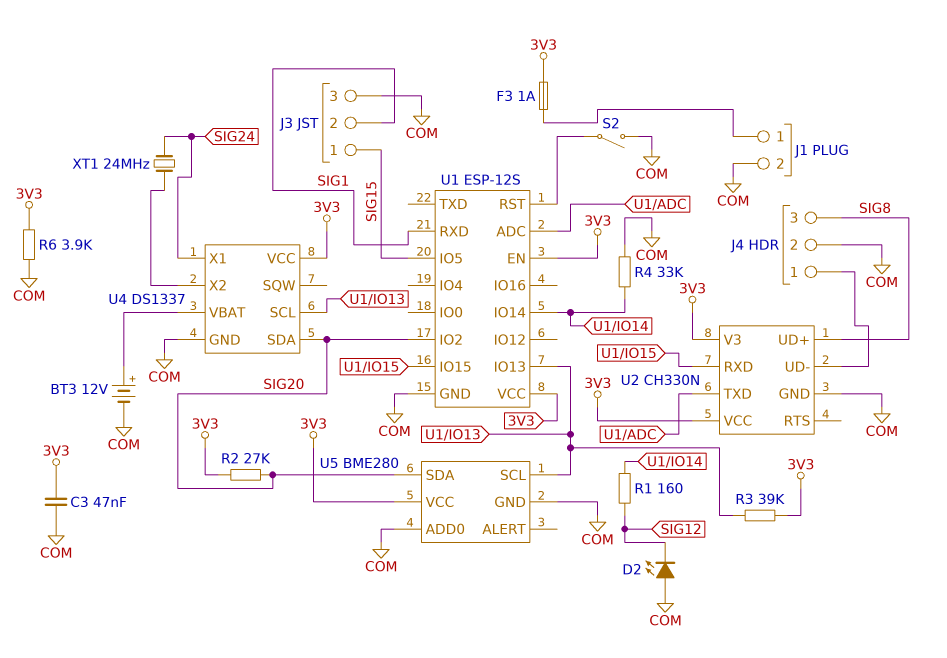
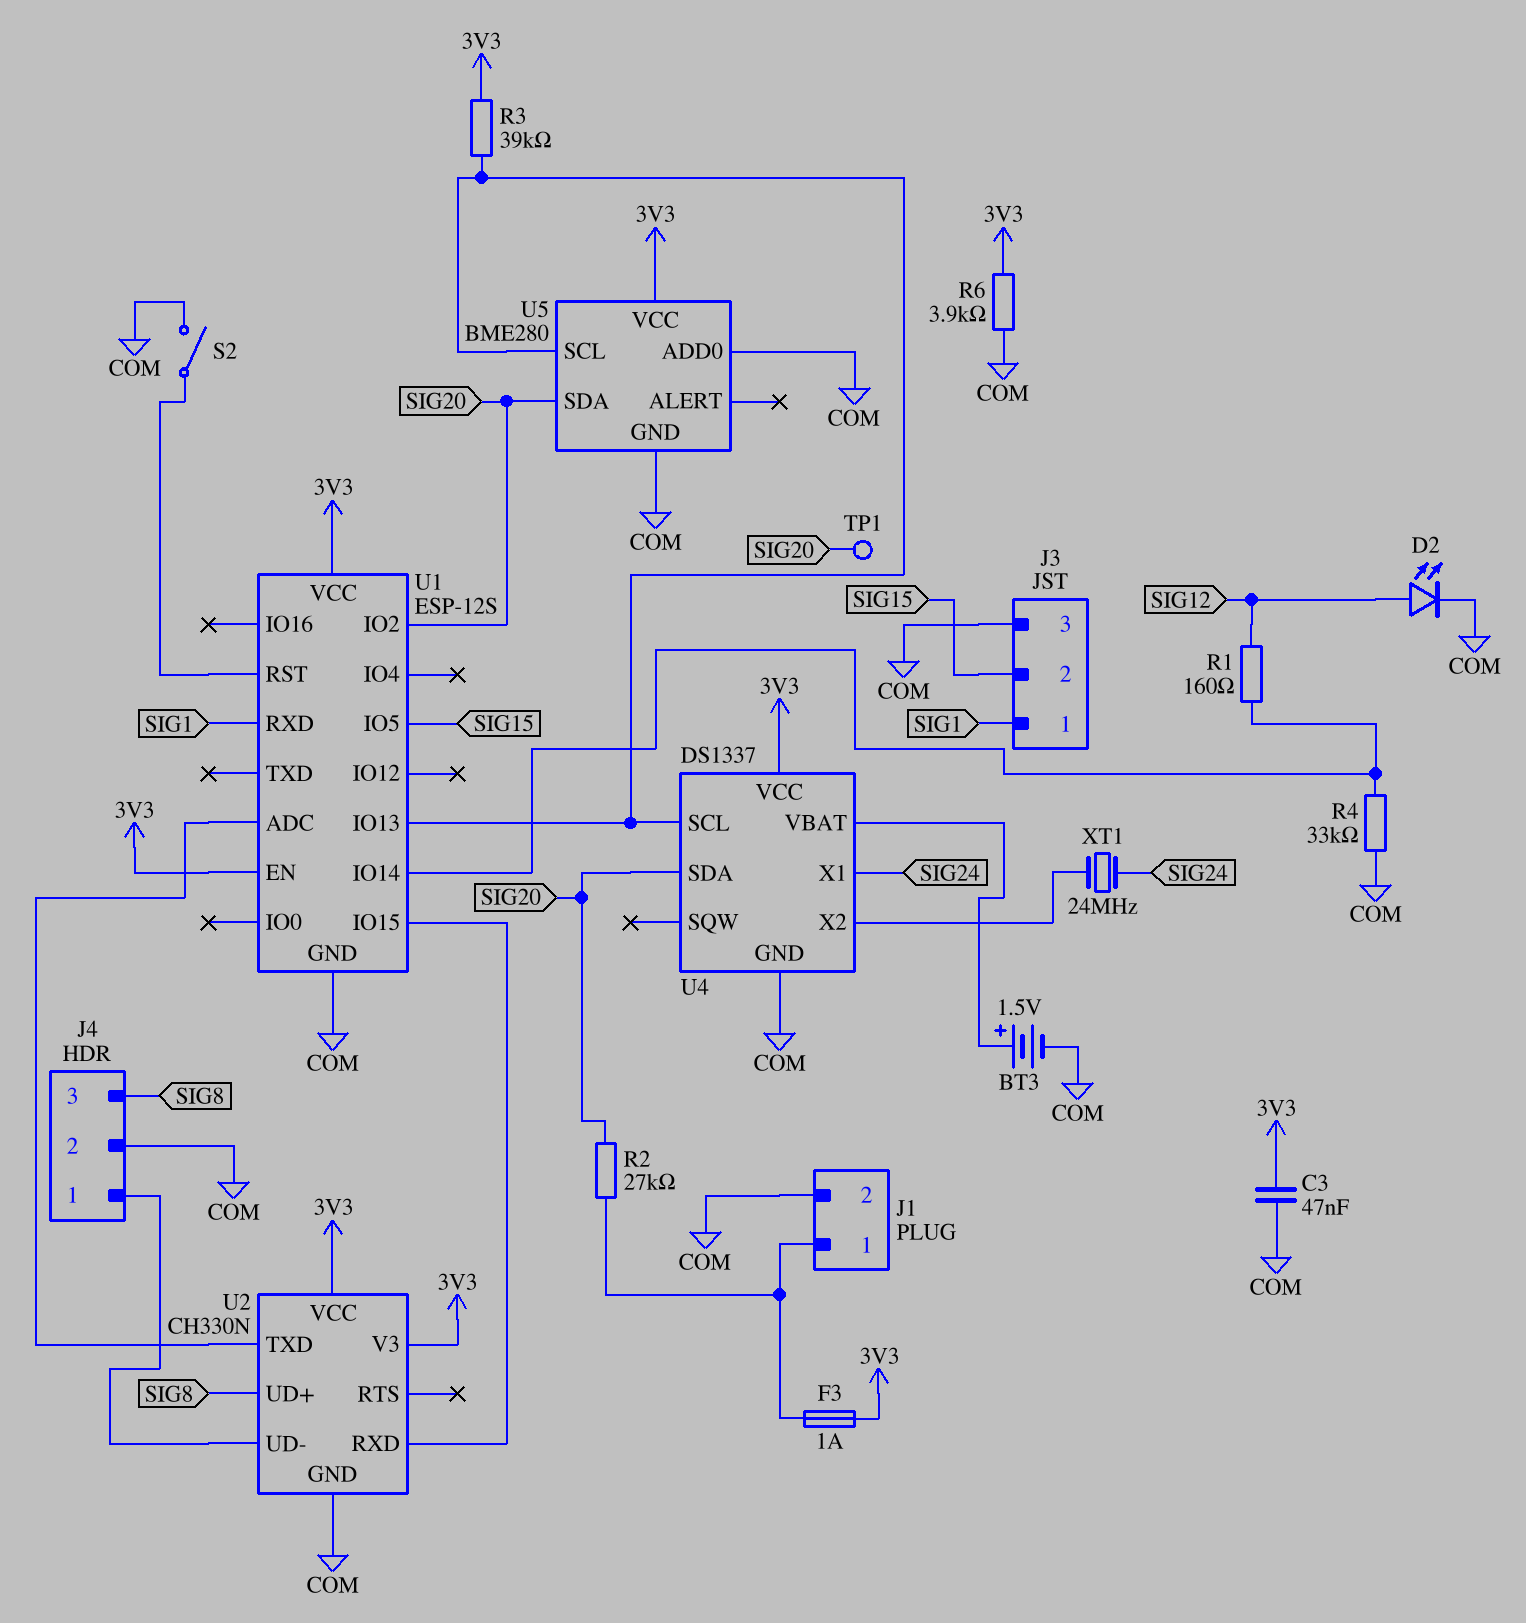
BT3: 12V (plus U4/VBAT, minus COM) -> 1.5V (plus U4/VBAT, minus COM)
D2: LED (A COM, K SIG12) -> LED (A SIG12, K COM)
J3 pin 1: SIG15 -> SIG1
J3 pin 2: SIG1 -> SIG15
R2: 27k (3V3, SIG20) -> 27k (J1/1, SIG20)
TP1: none -> test point (SIG20)

